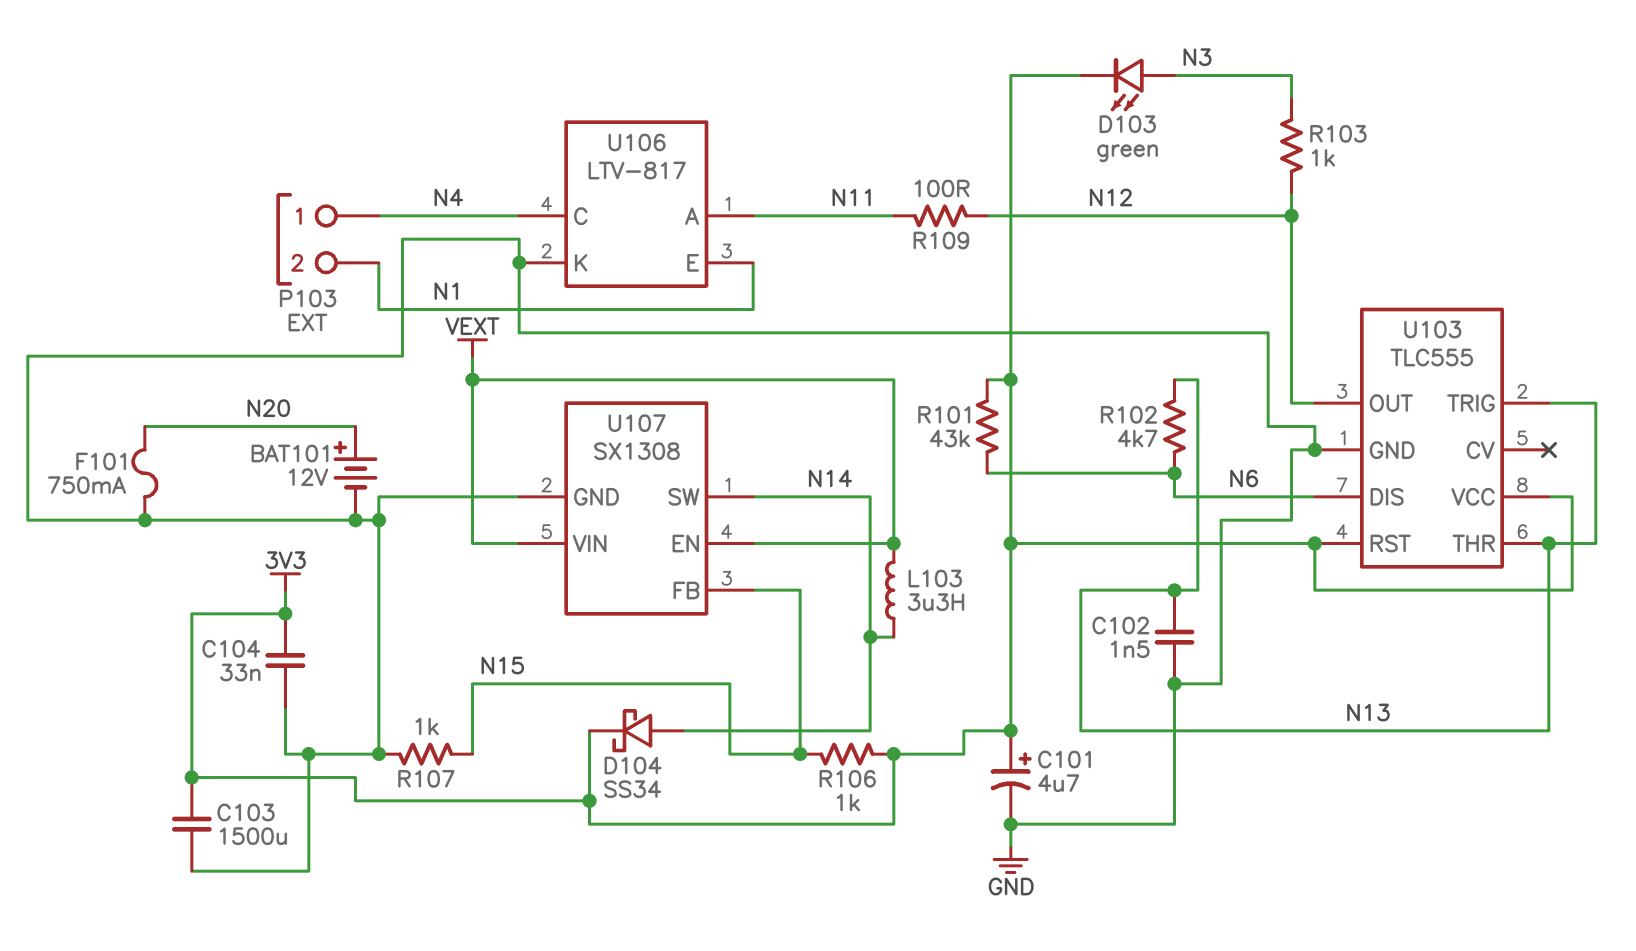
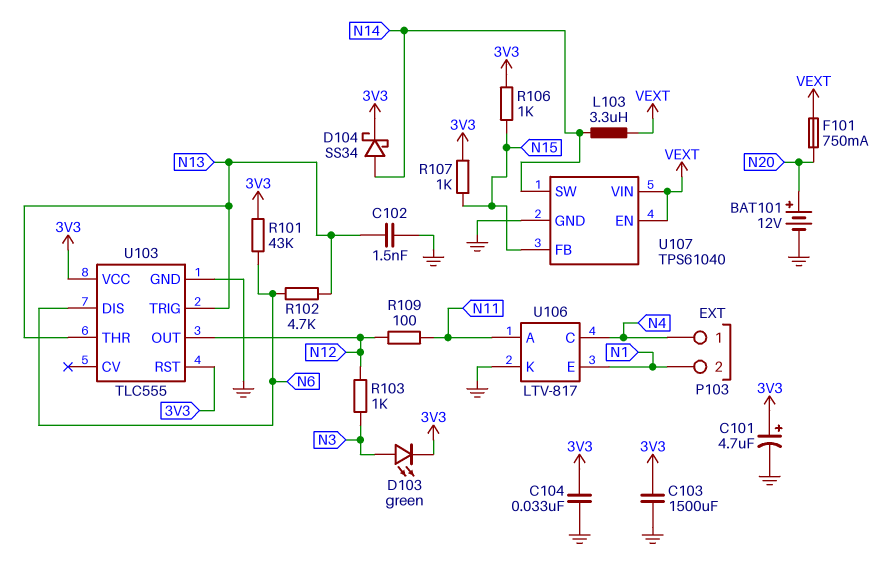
F101: 750mA (GND, N20) -> 750mA (N20, VEXT)
R107: 1k (GND, N15) -> 1k (3V3, N15)
U107: SX1308 -> TPS61040

